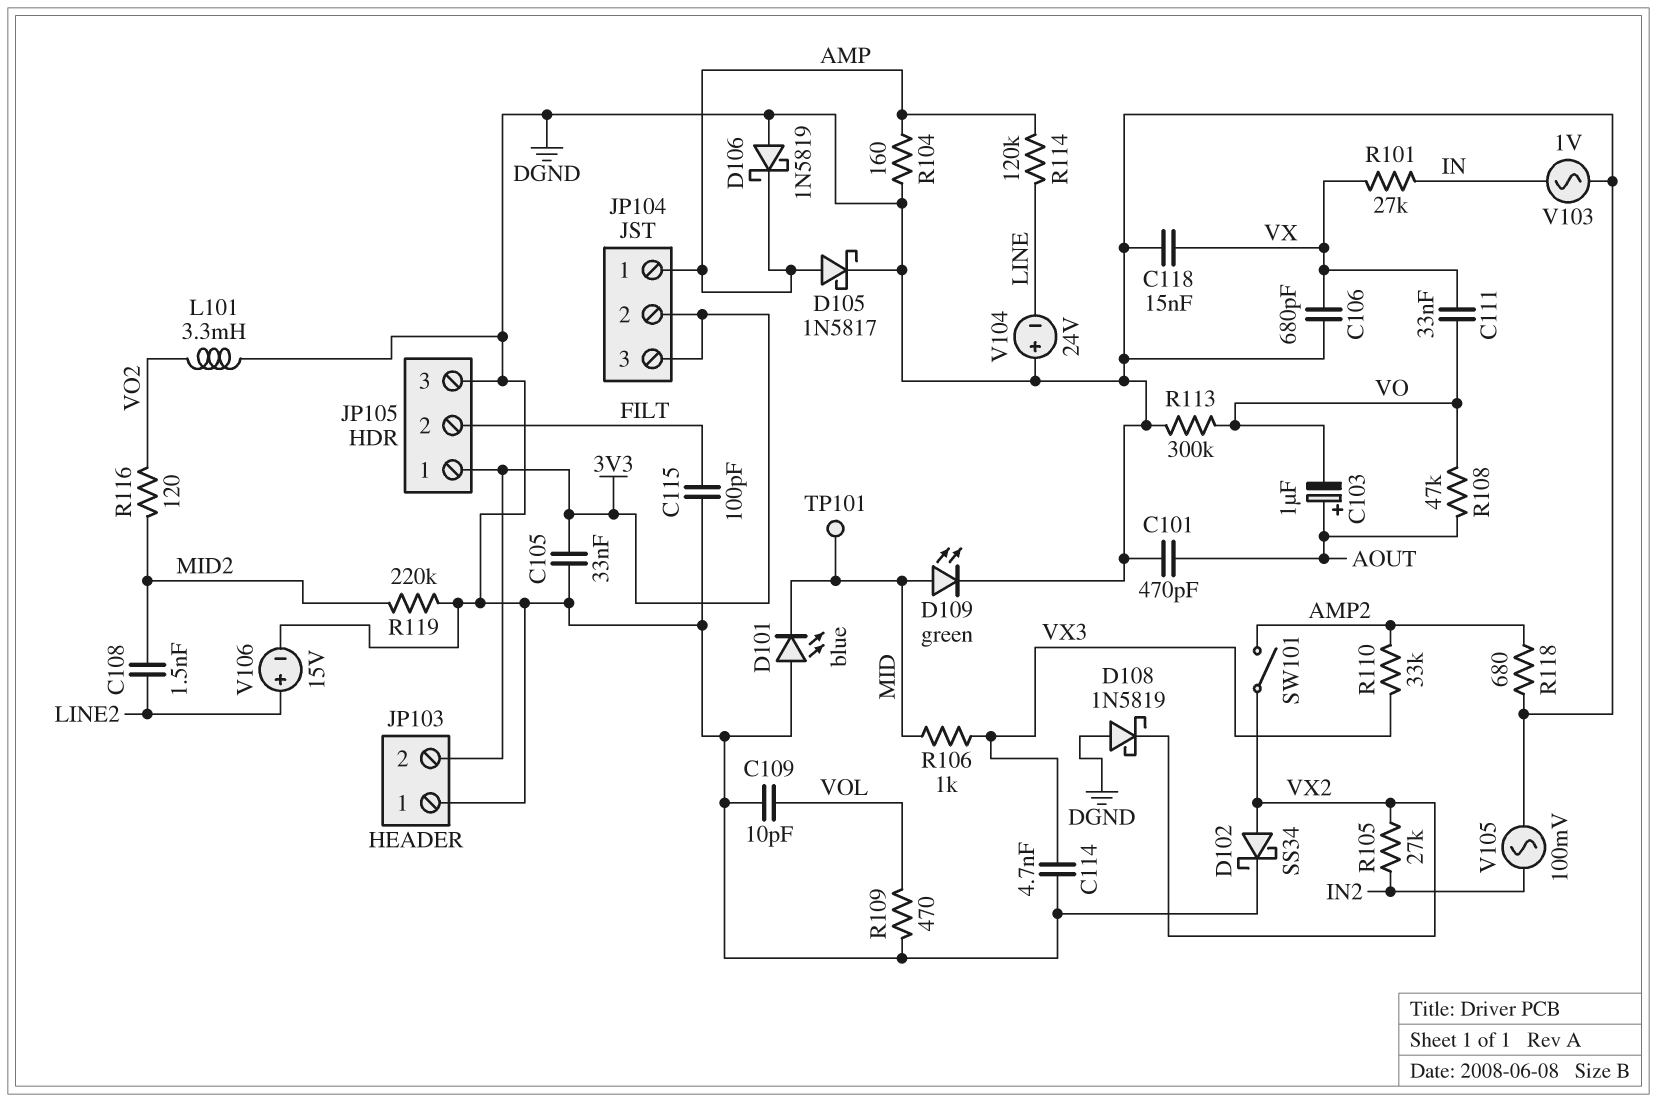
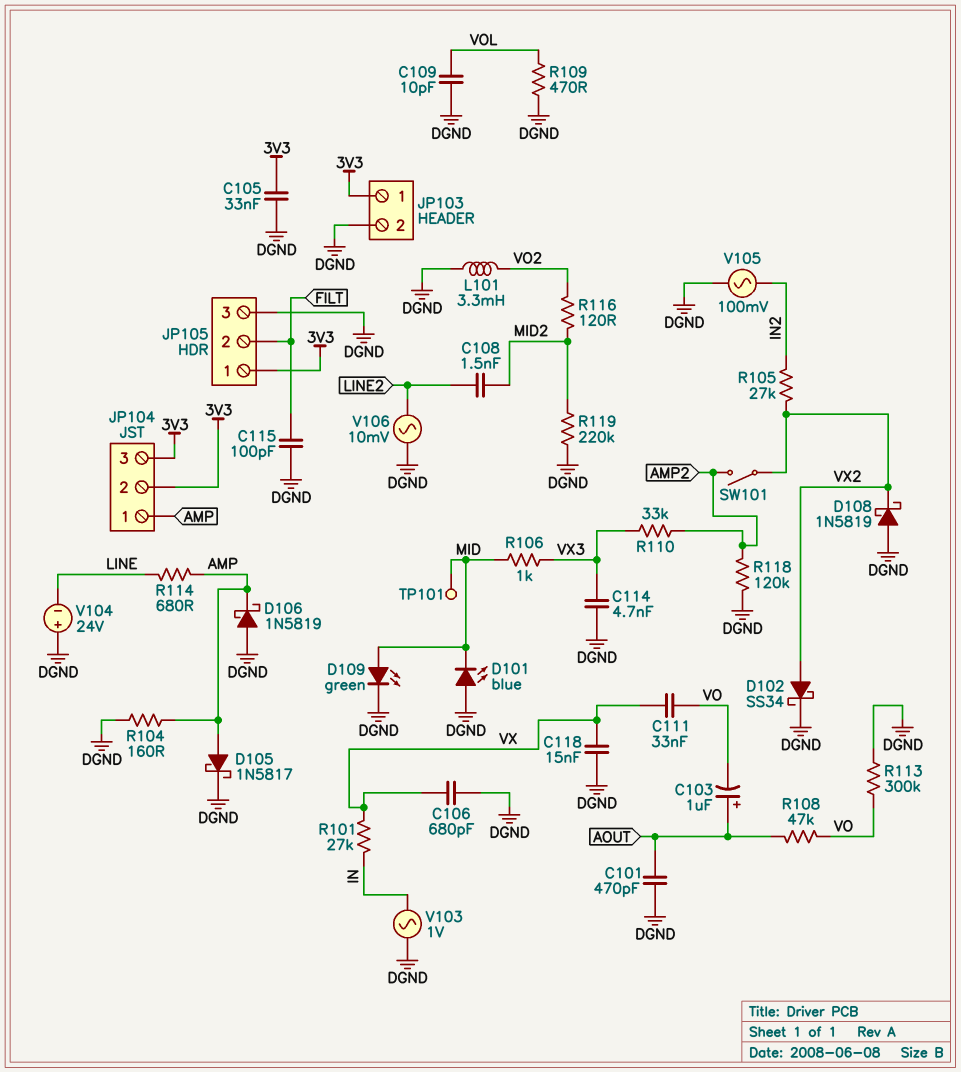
JP103 pin 1: DGND -> 3V3
JP103 pin 2: 3V3 -> DGND
R114: 120k (AMP, LINE) -> 680 (AMP, LINE)
R118: 680 (AMP2, DGND) -> 120k (AMP2, DGND)
V106: 15V (plus LINE2, minus DGND) -> AC 10mV (DGND, LINE2)

